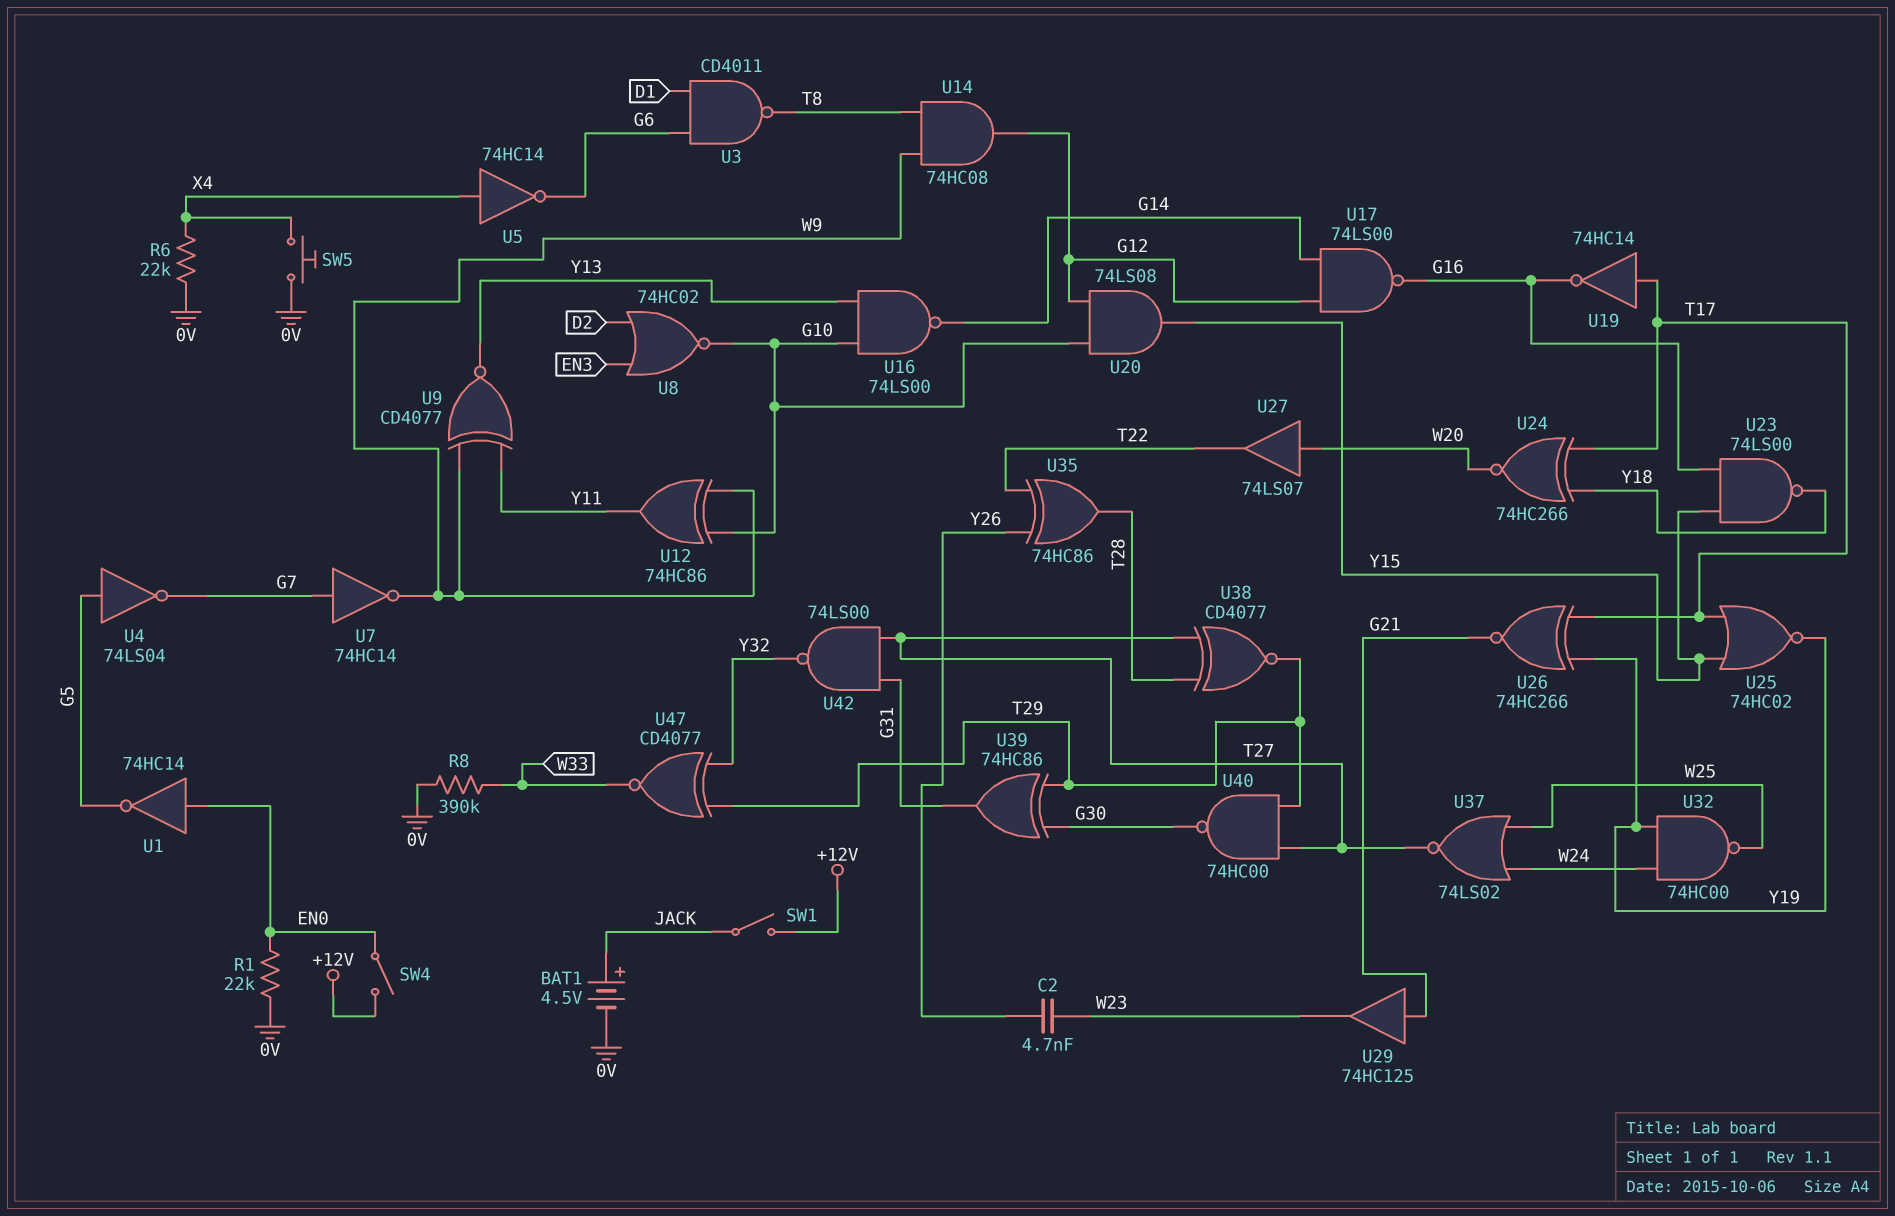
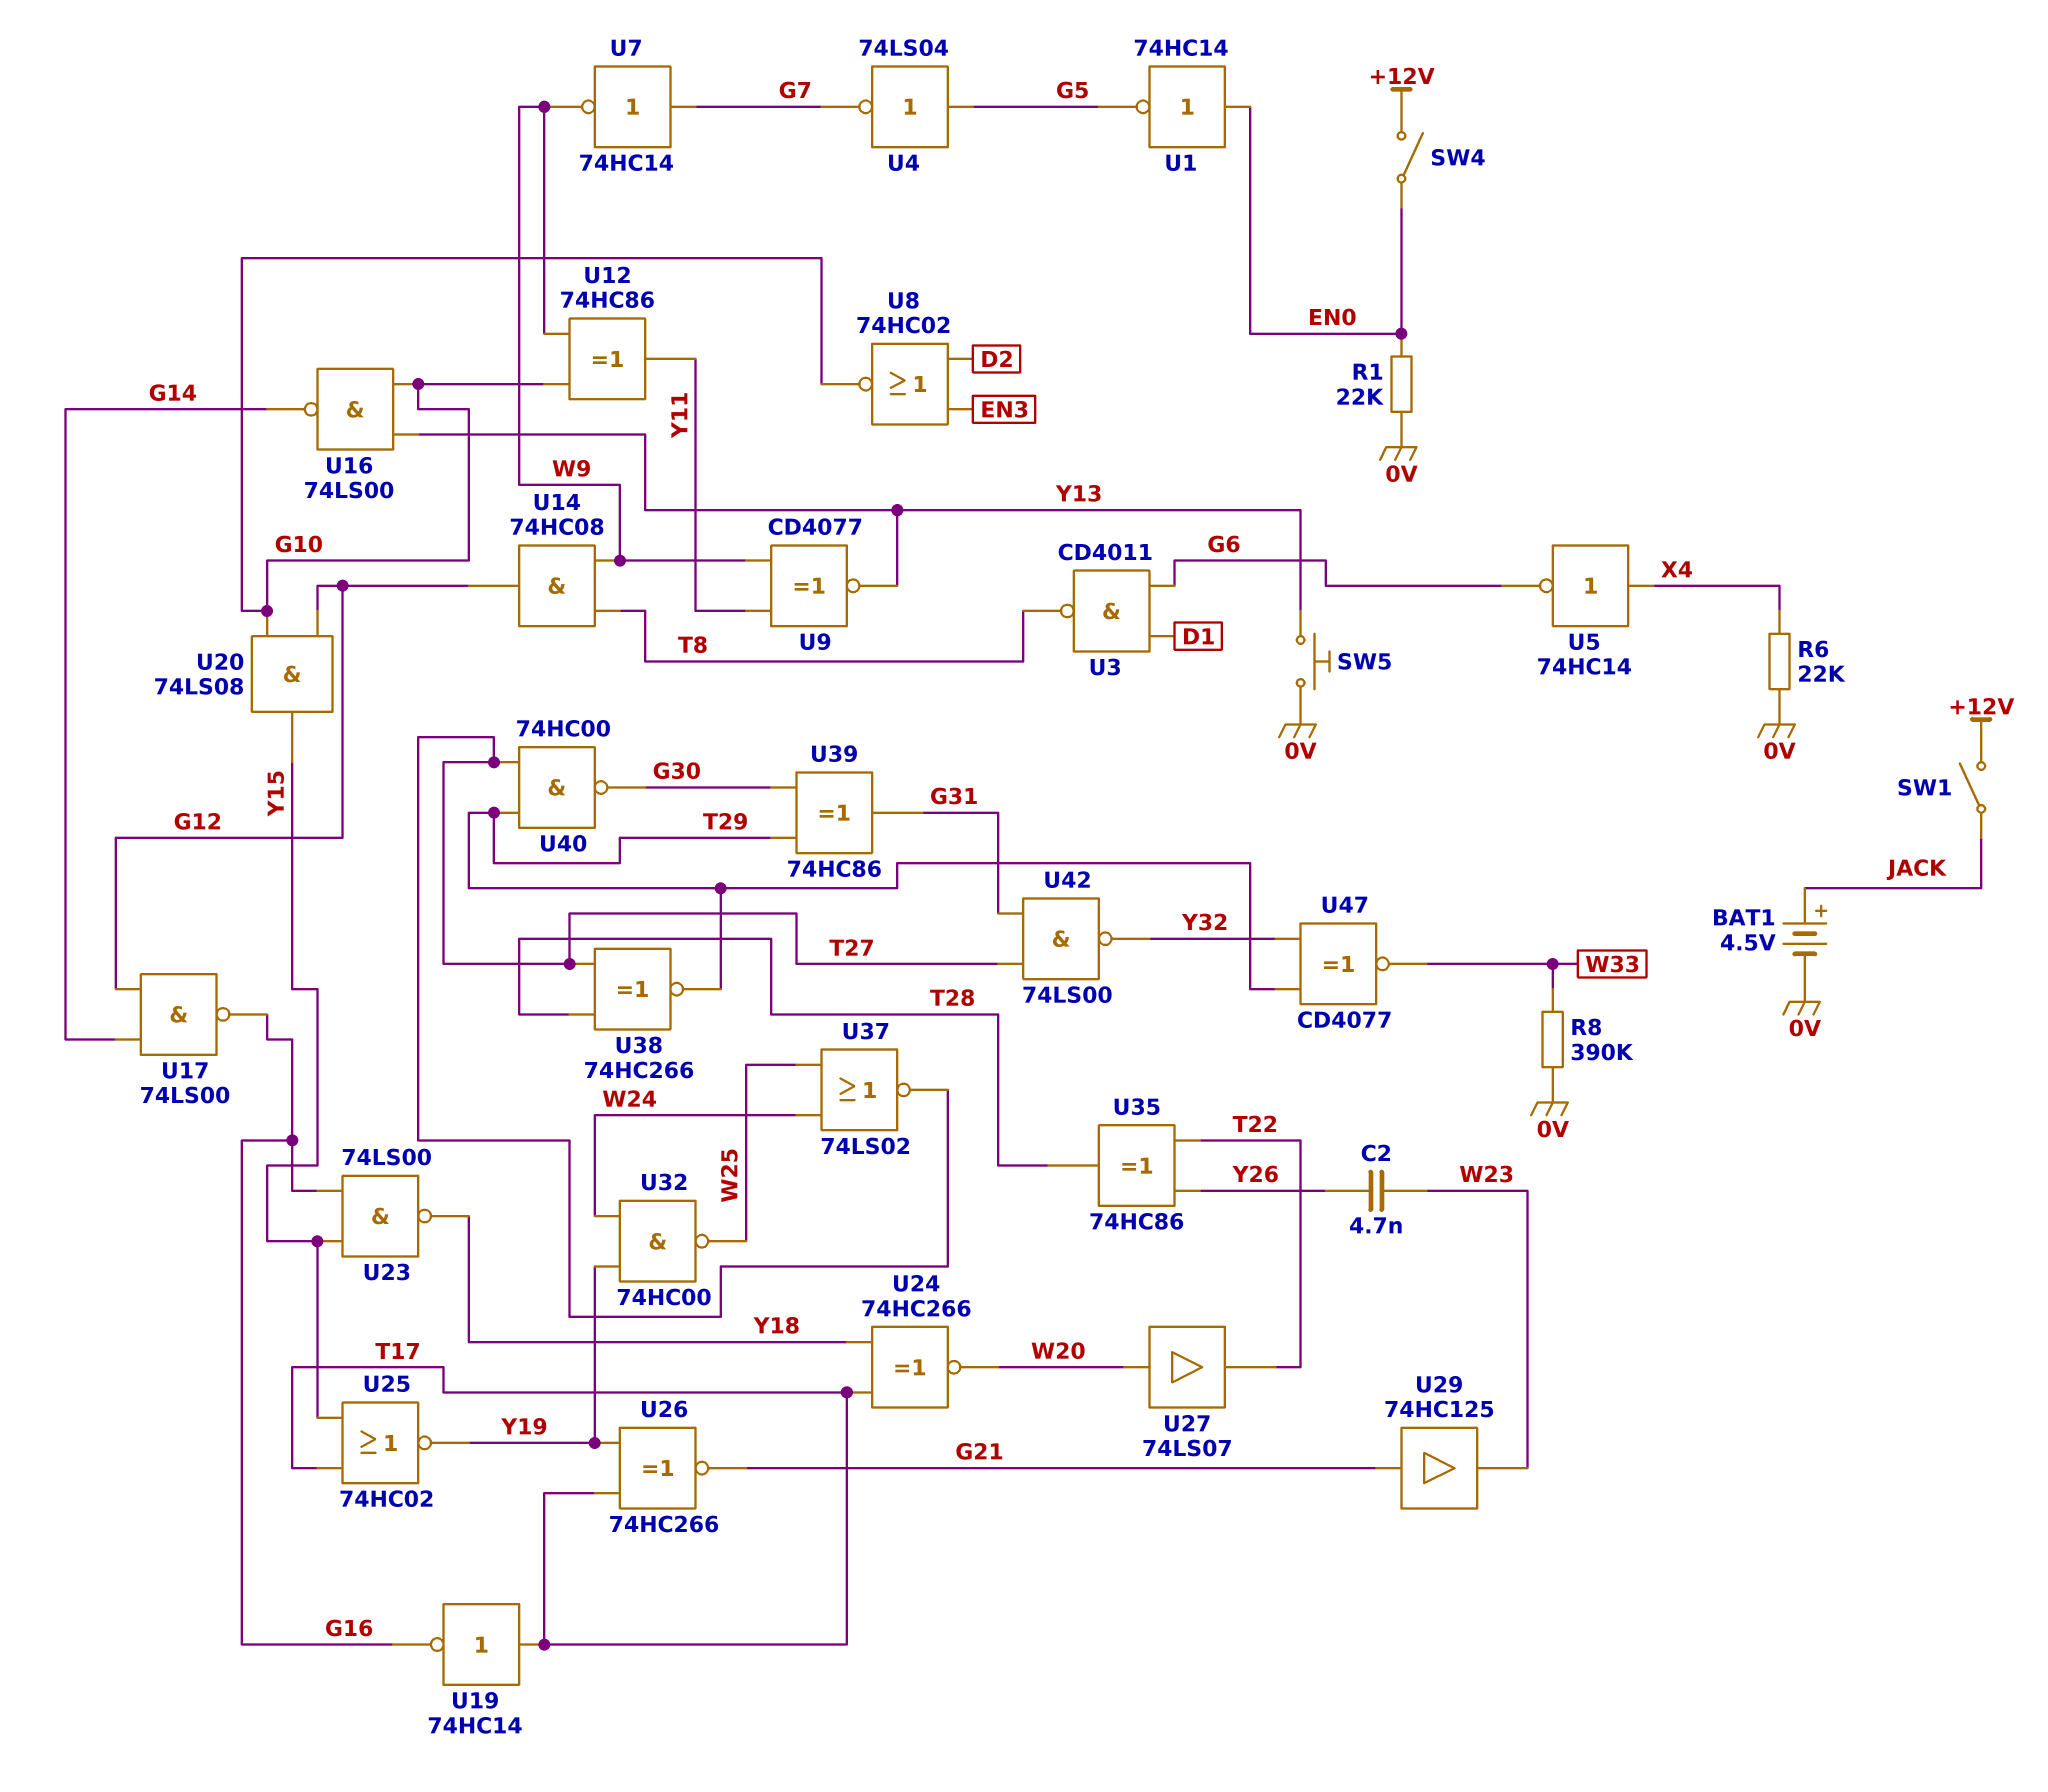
SW5: button (0V, X4) -> button (0V, Y13)
U38: XNOR CD4077 (in T27, in T28, out T29) -> XNOR 74HC266 (in T27, in T28, out T29)

